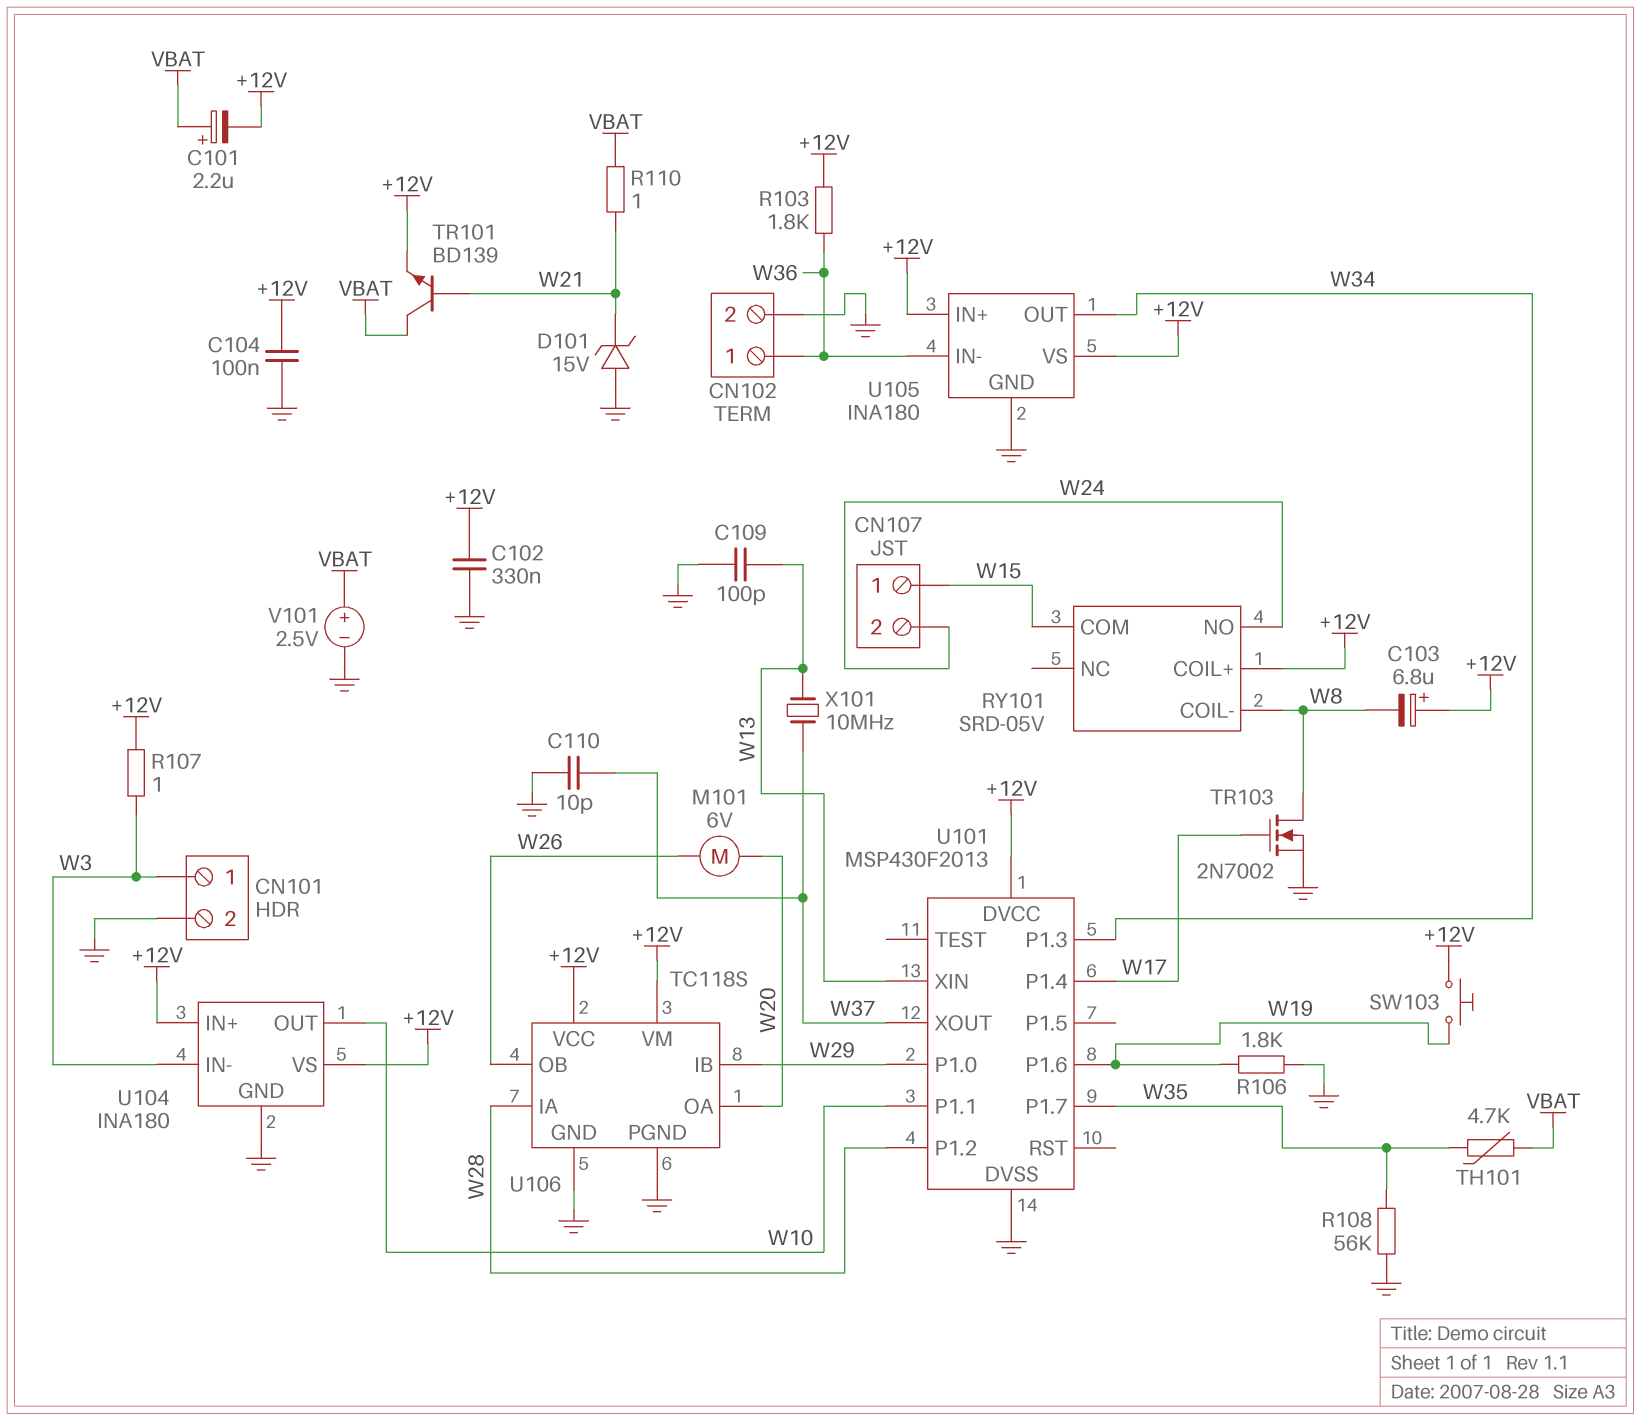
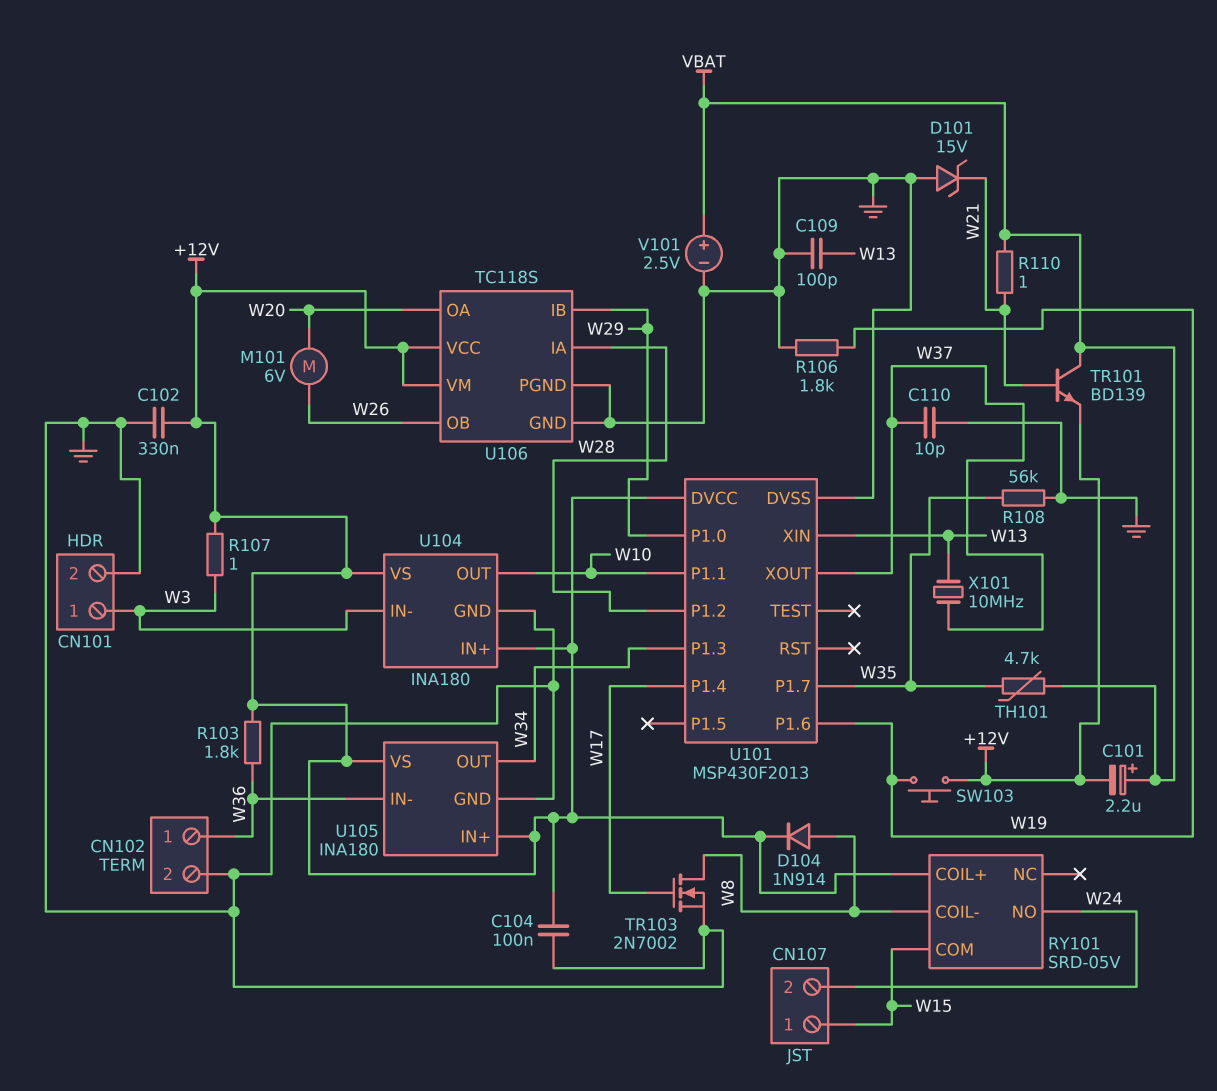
C103: 6.8uF (plus +12V, minus W8) -> none
D104: none -> diode 1N914 (A W8, K +12V)

